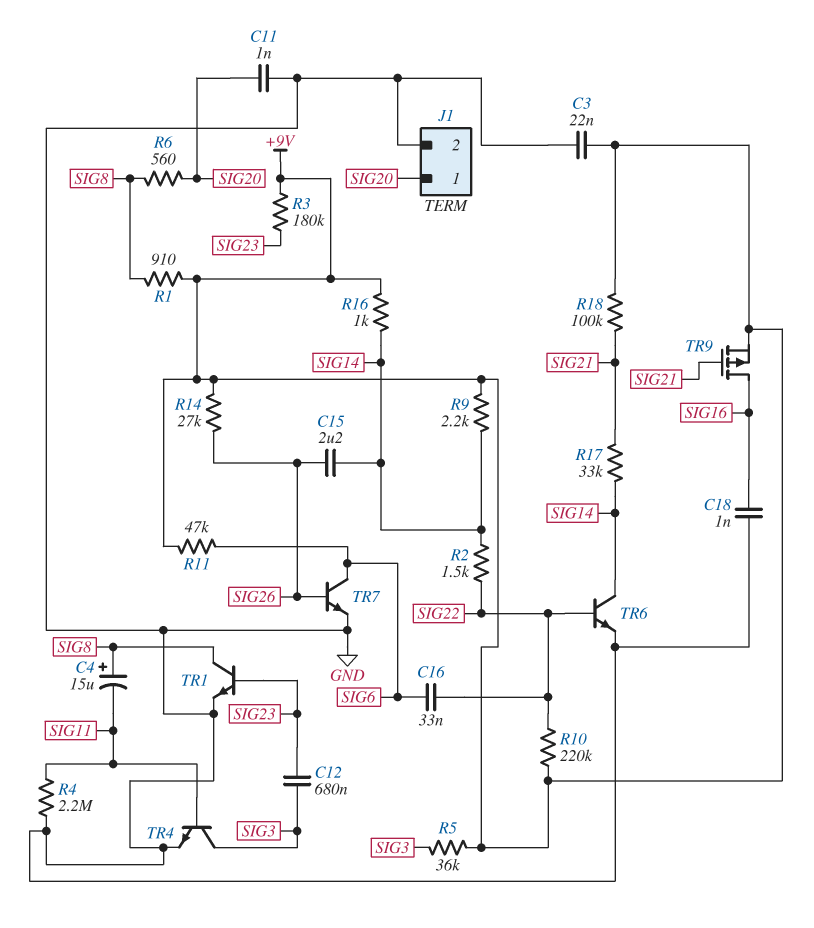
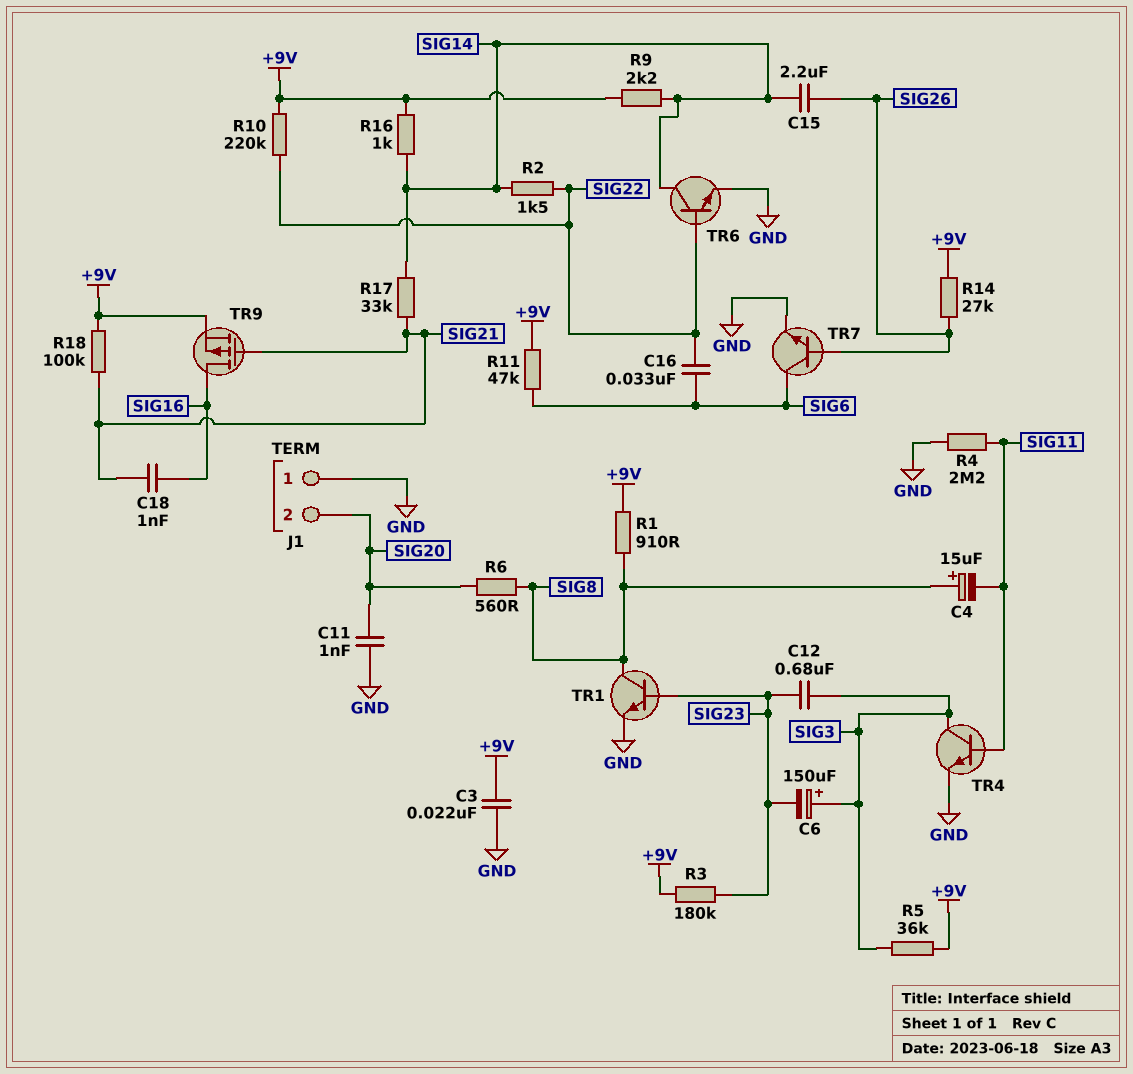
C6: none -> 150uF (plus SIG3, minus SIG23)
C18: 1nF (GND, SIG16) -> 1nF (SIG16, SIG21)
J1 pin 1: SIG20 -> GND
J1 pin 2: GND -> SIG20

